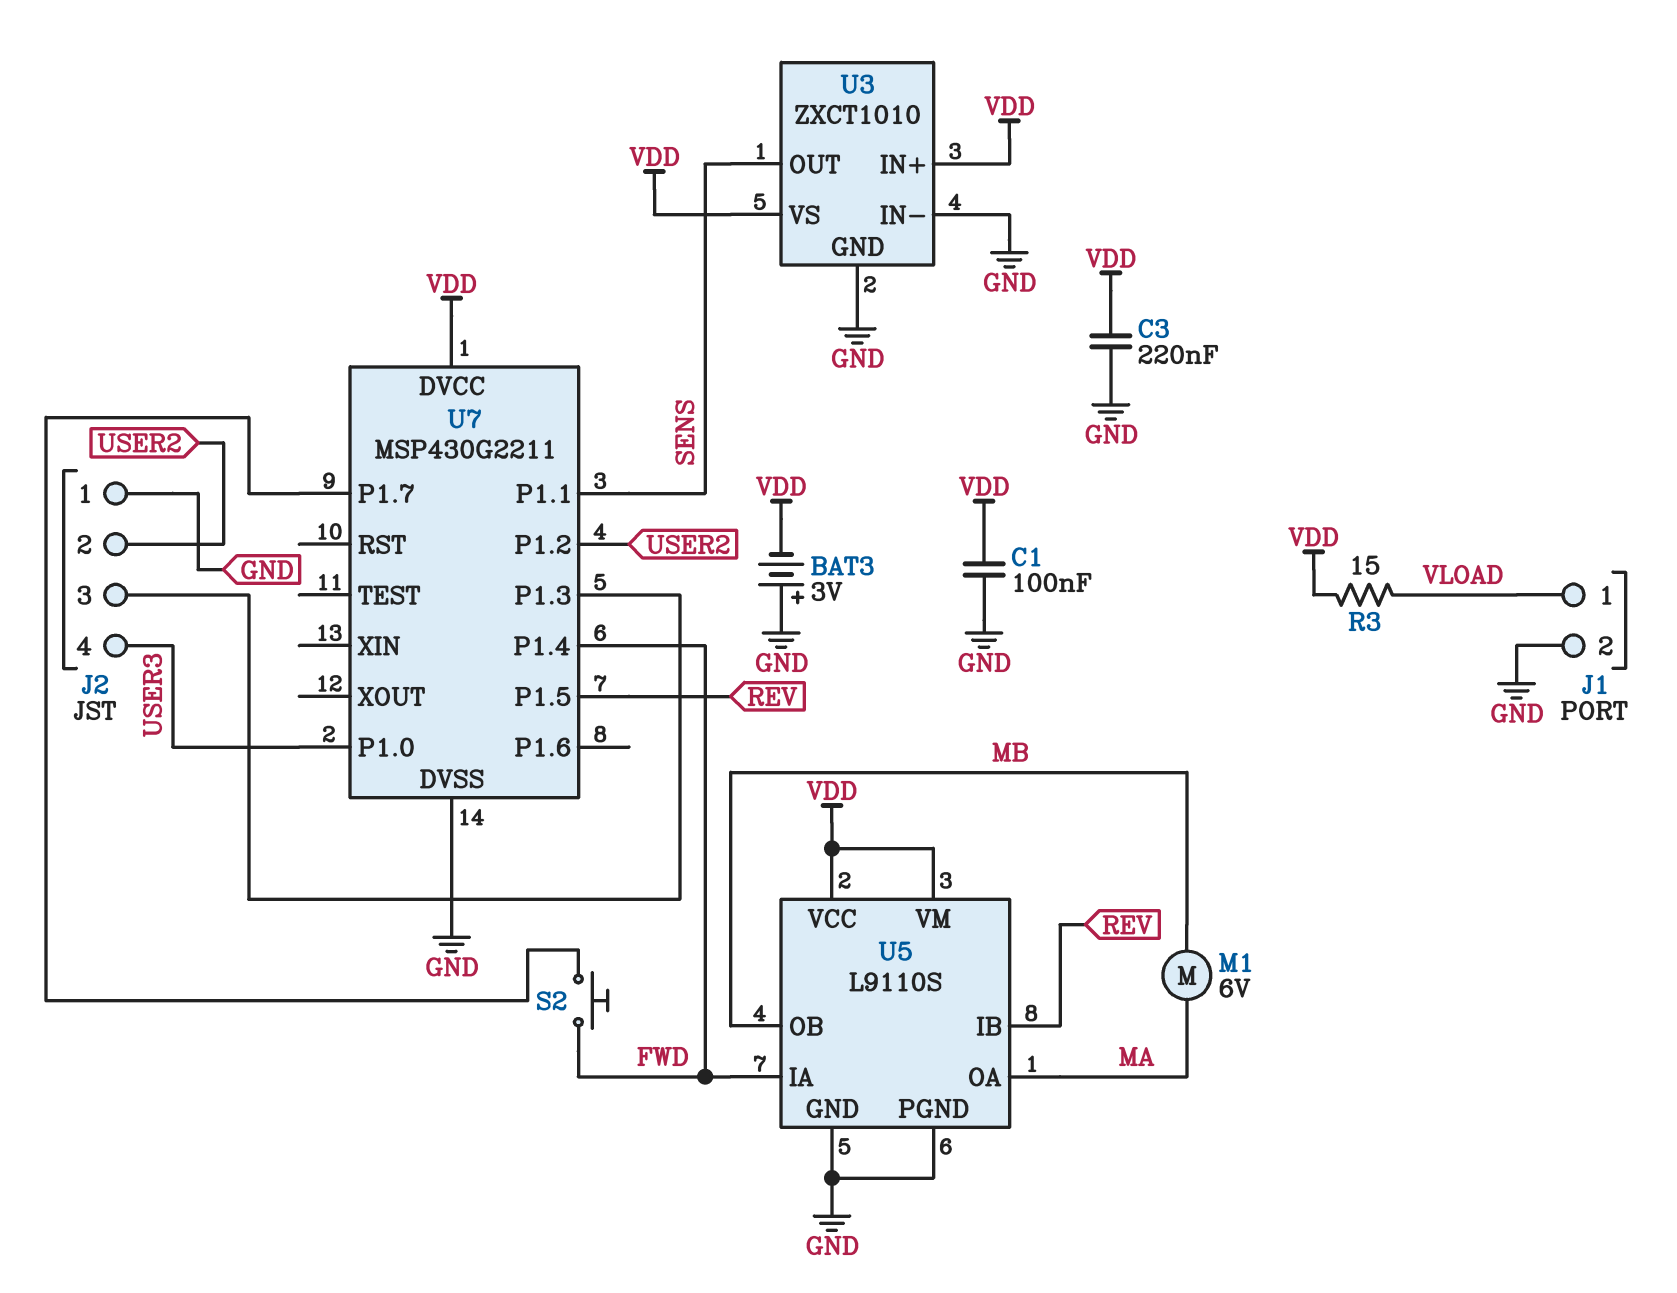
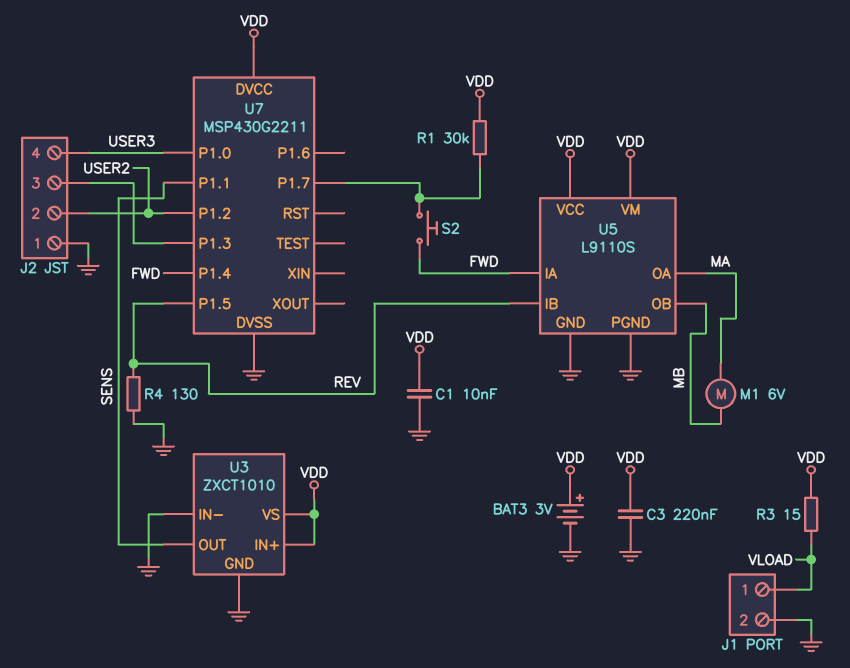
BAT3: 3V (plus GND, minus VDD) -> 3V (plus VDD, minus GND)
C1: 100nF (GND, VDD) -> 10nF (GND, VDD)
R1: none -> 30k (U7/P1.7, VDD)
R4: none -> 130 (GND, REV)

